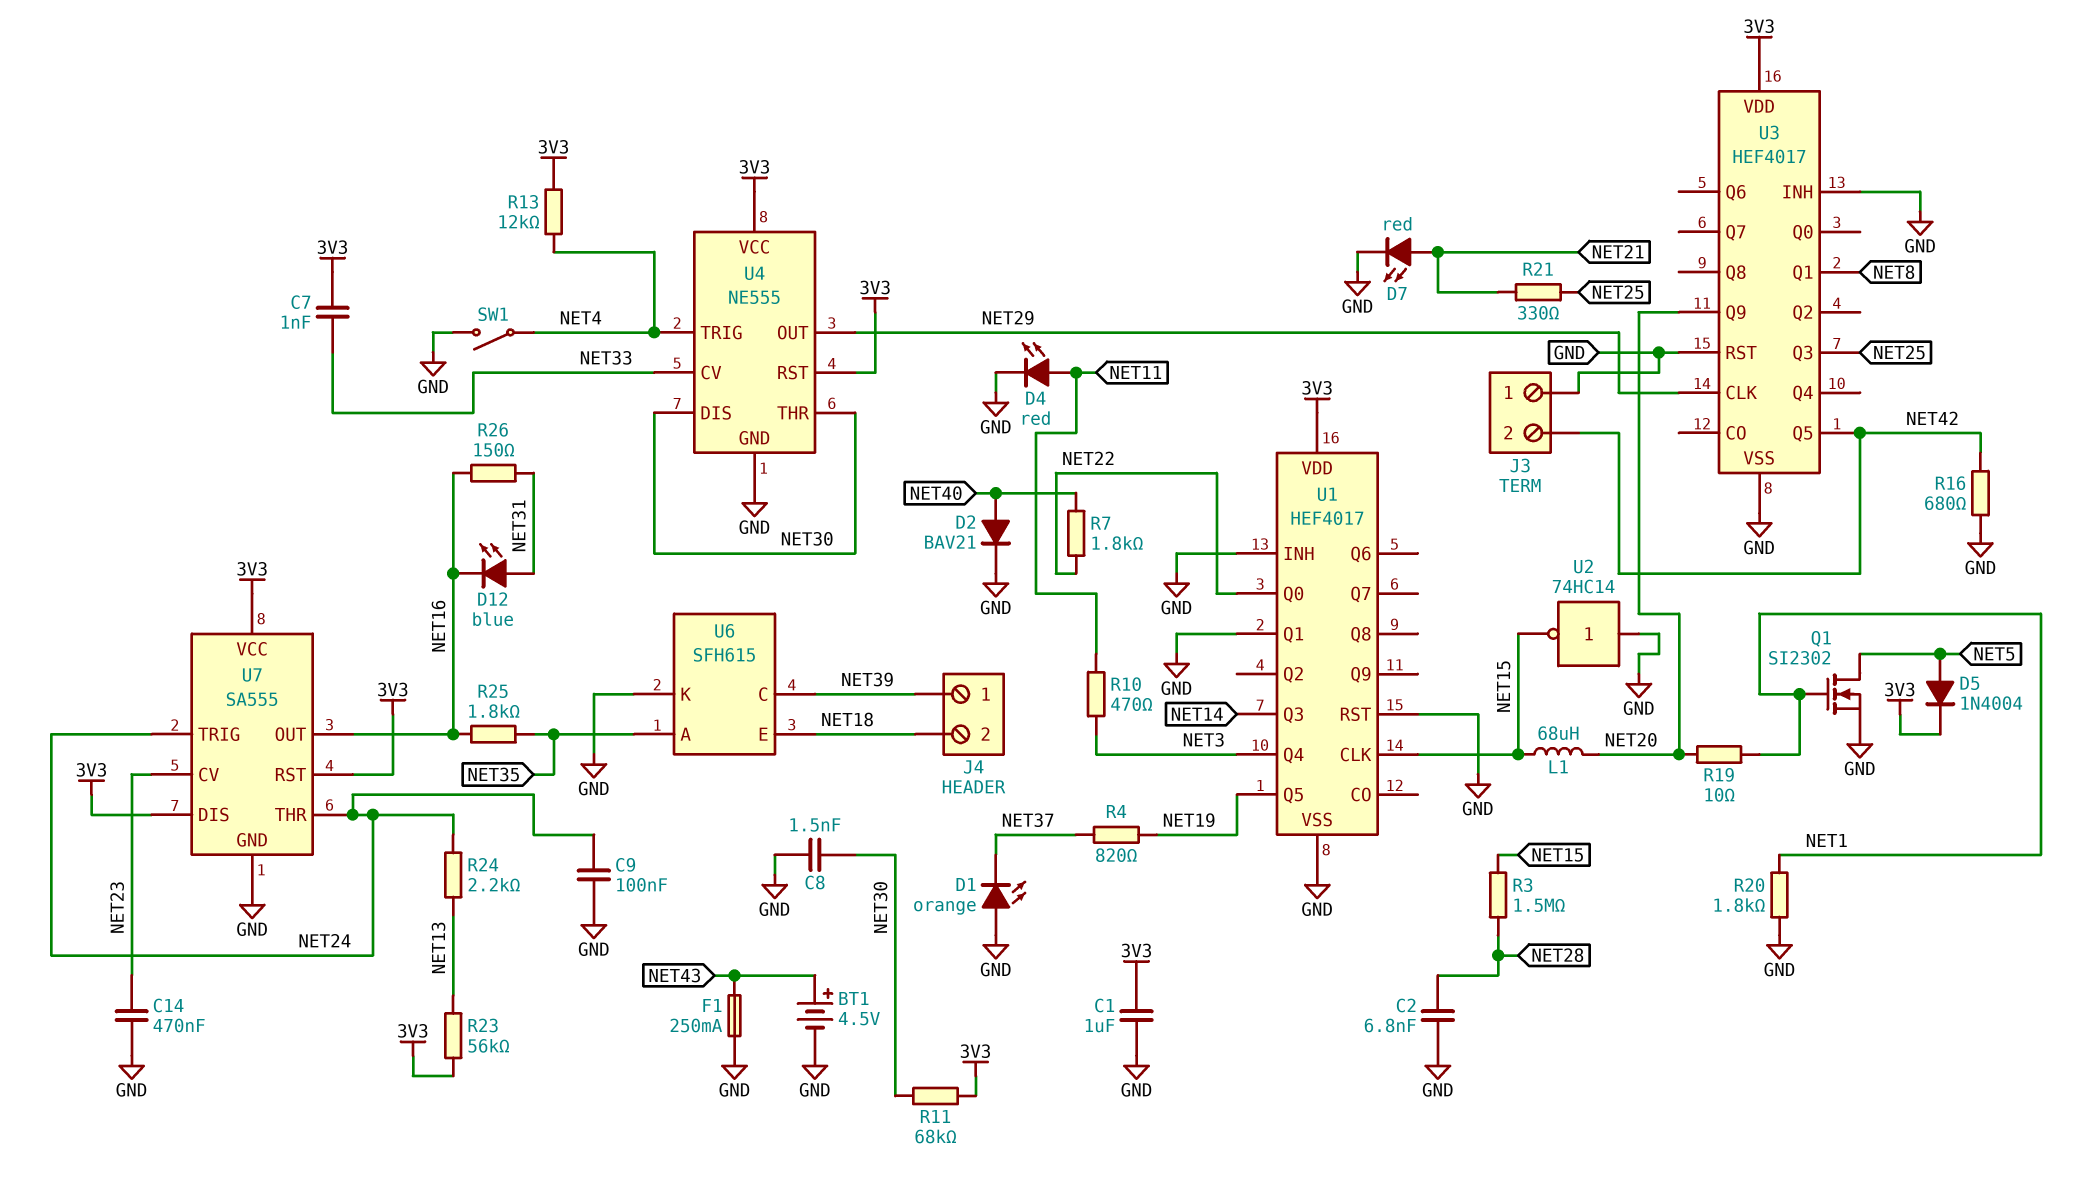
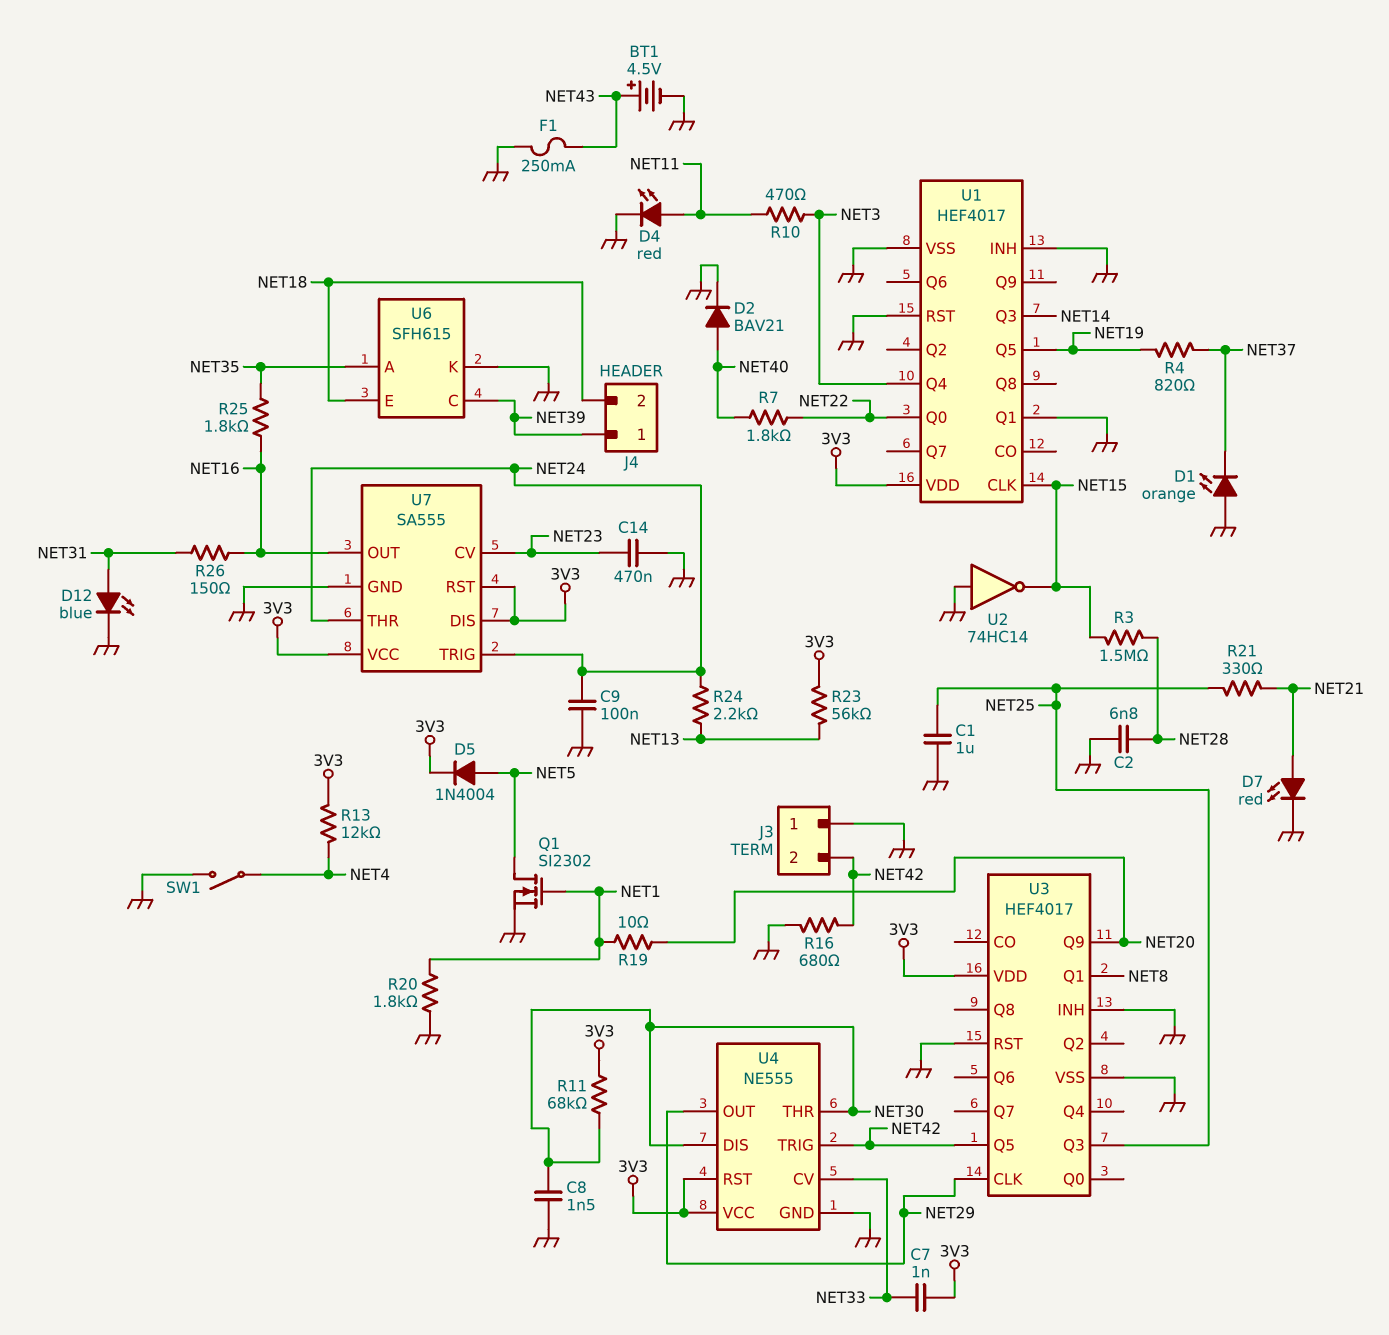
C1: 1uF (3V3, GND) -> 1uF (GND, NET25)
D12: LED blue (A NET31, K NET16) -> LED blue (A NET31, K GND)
L1: 68uH (NET15, NET20) -> none
U4 pin TRIG: NET4 -> NET42

